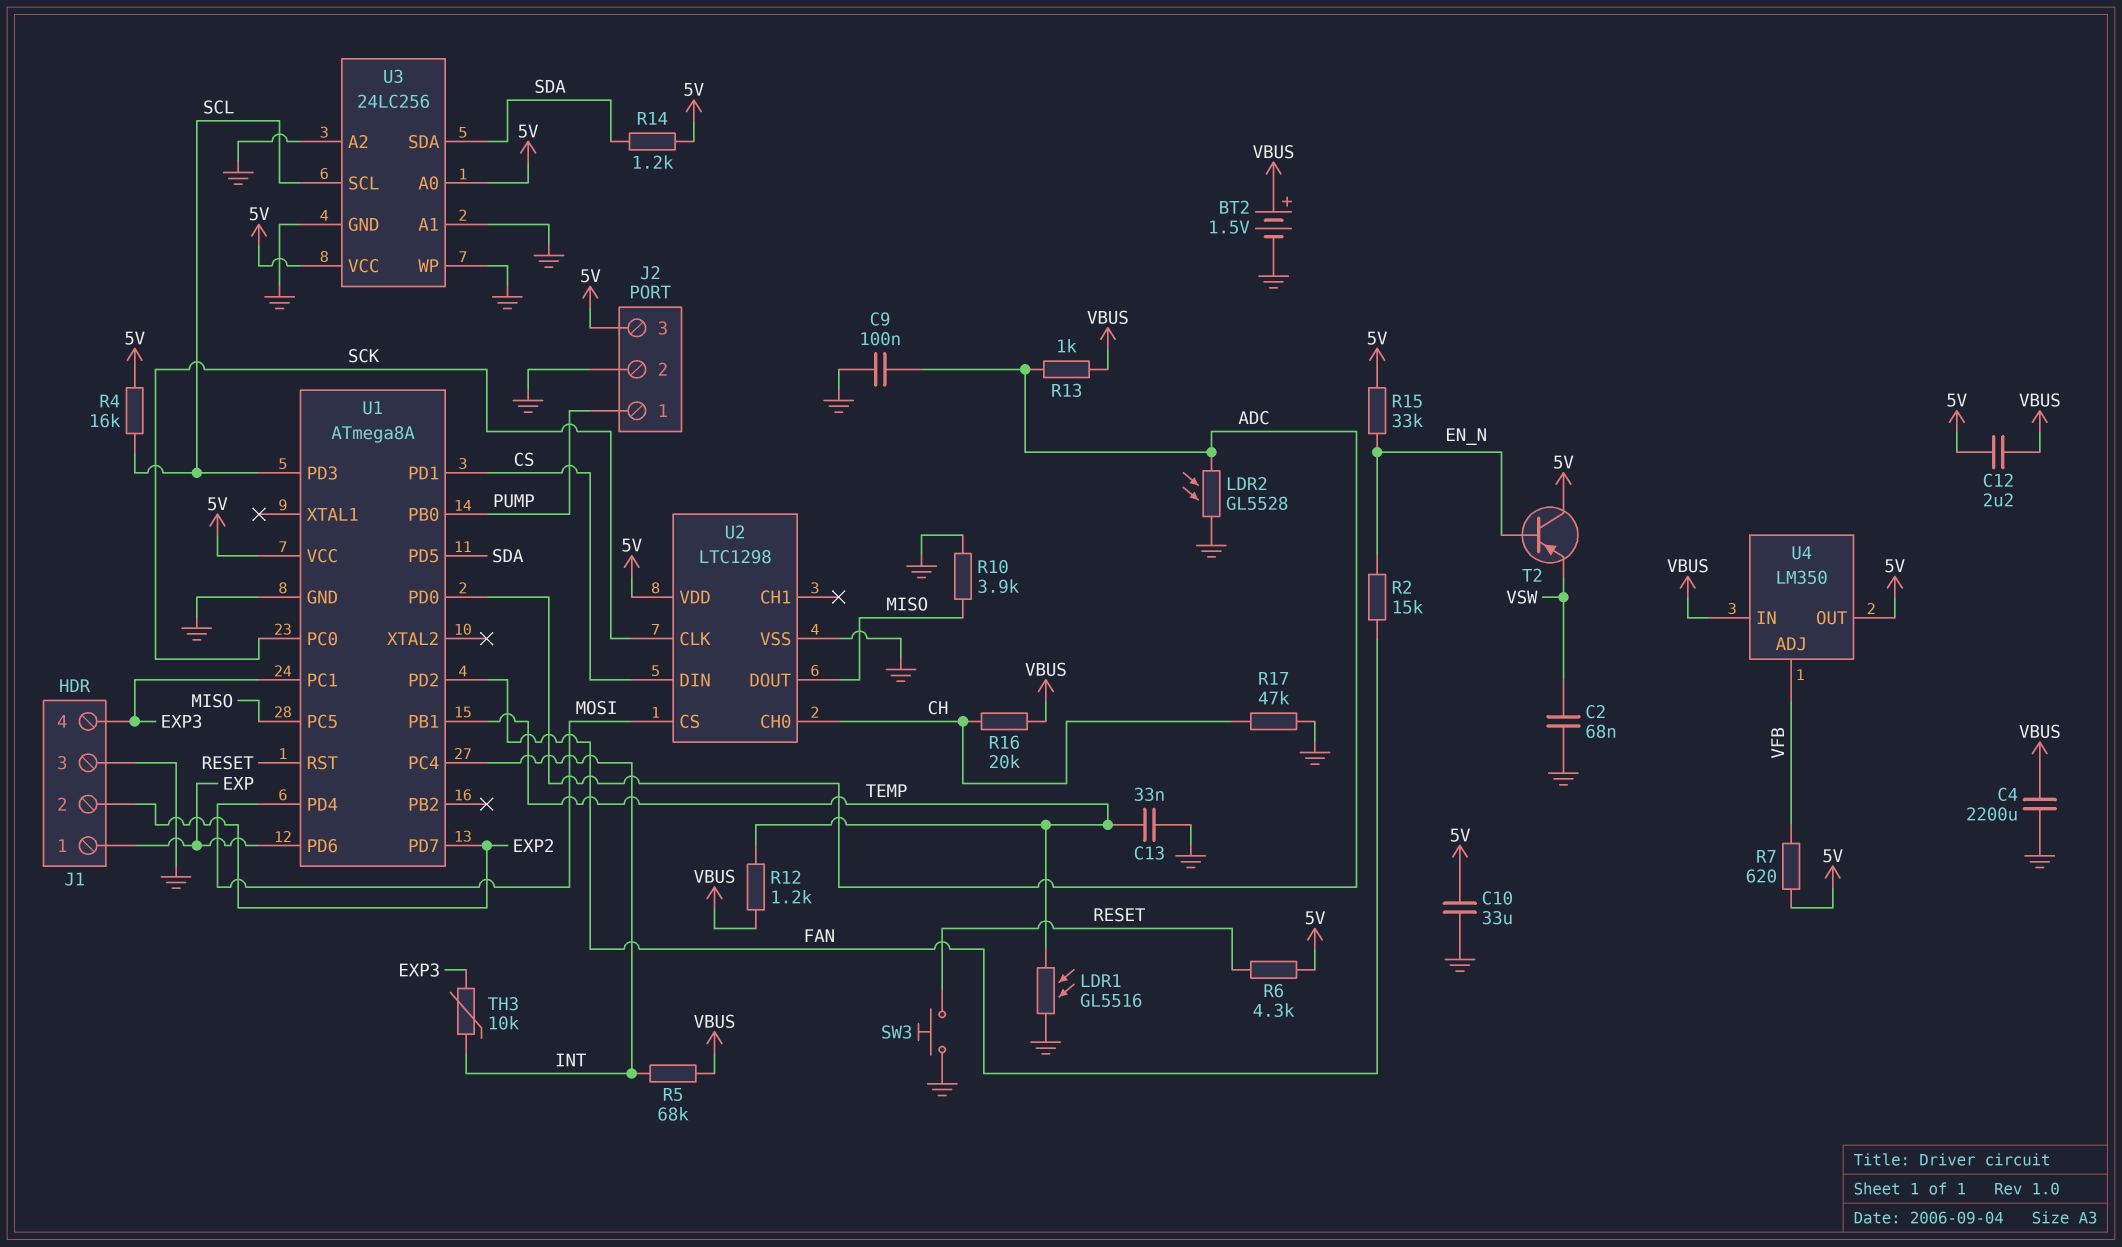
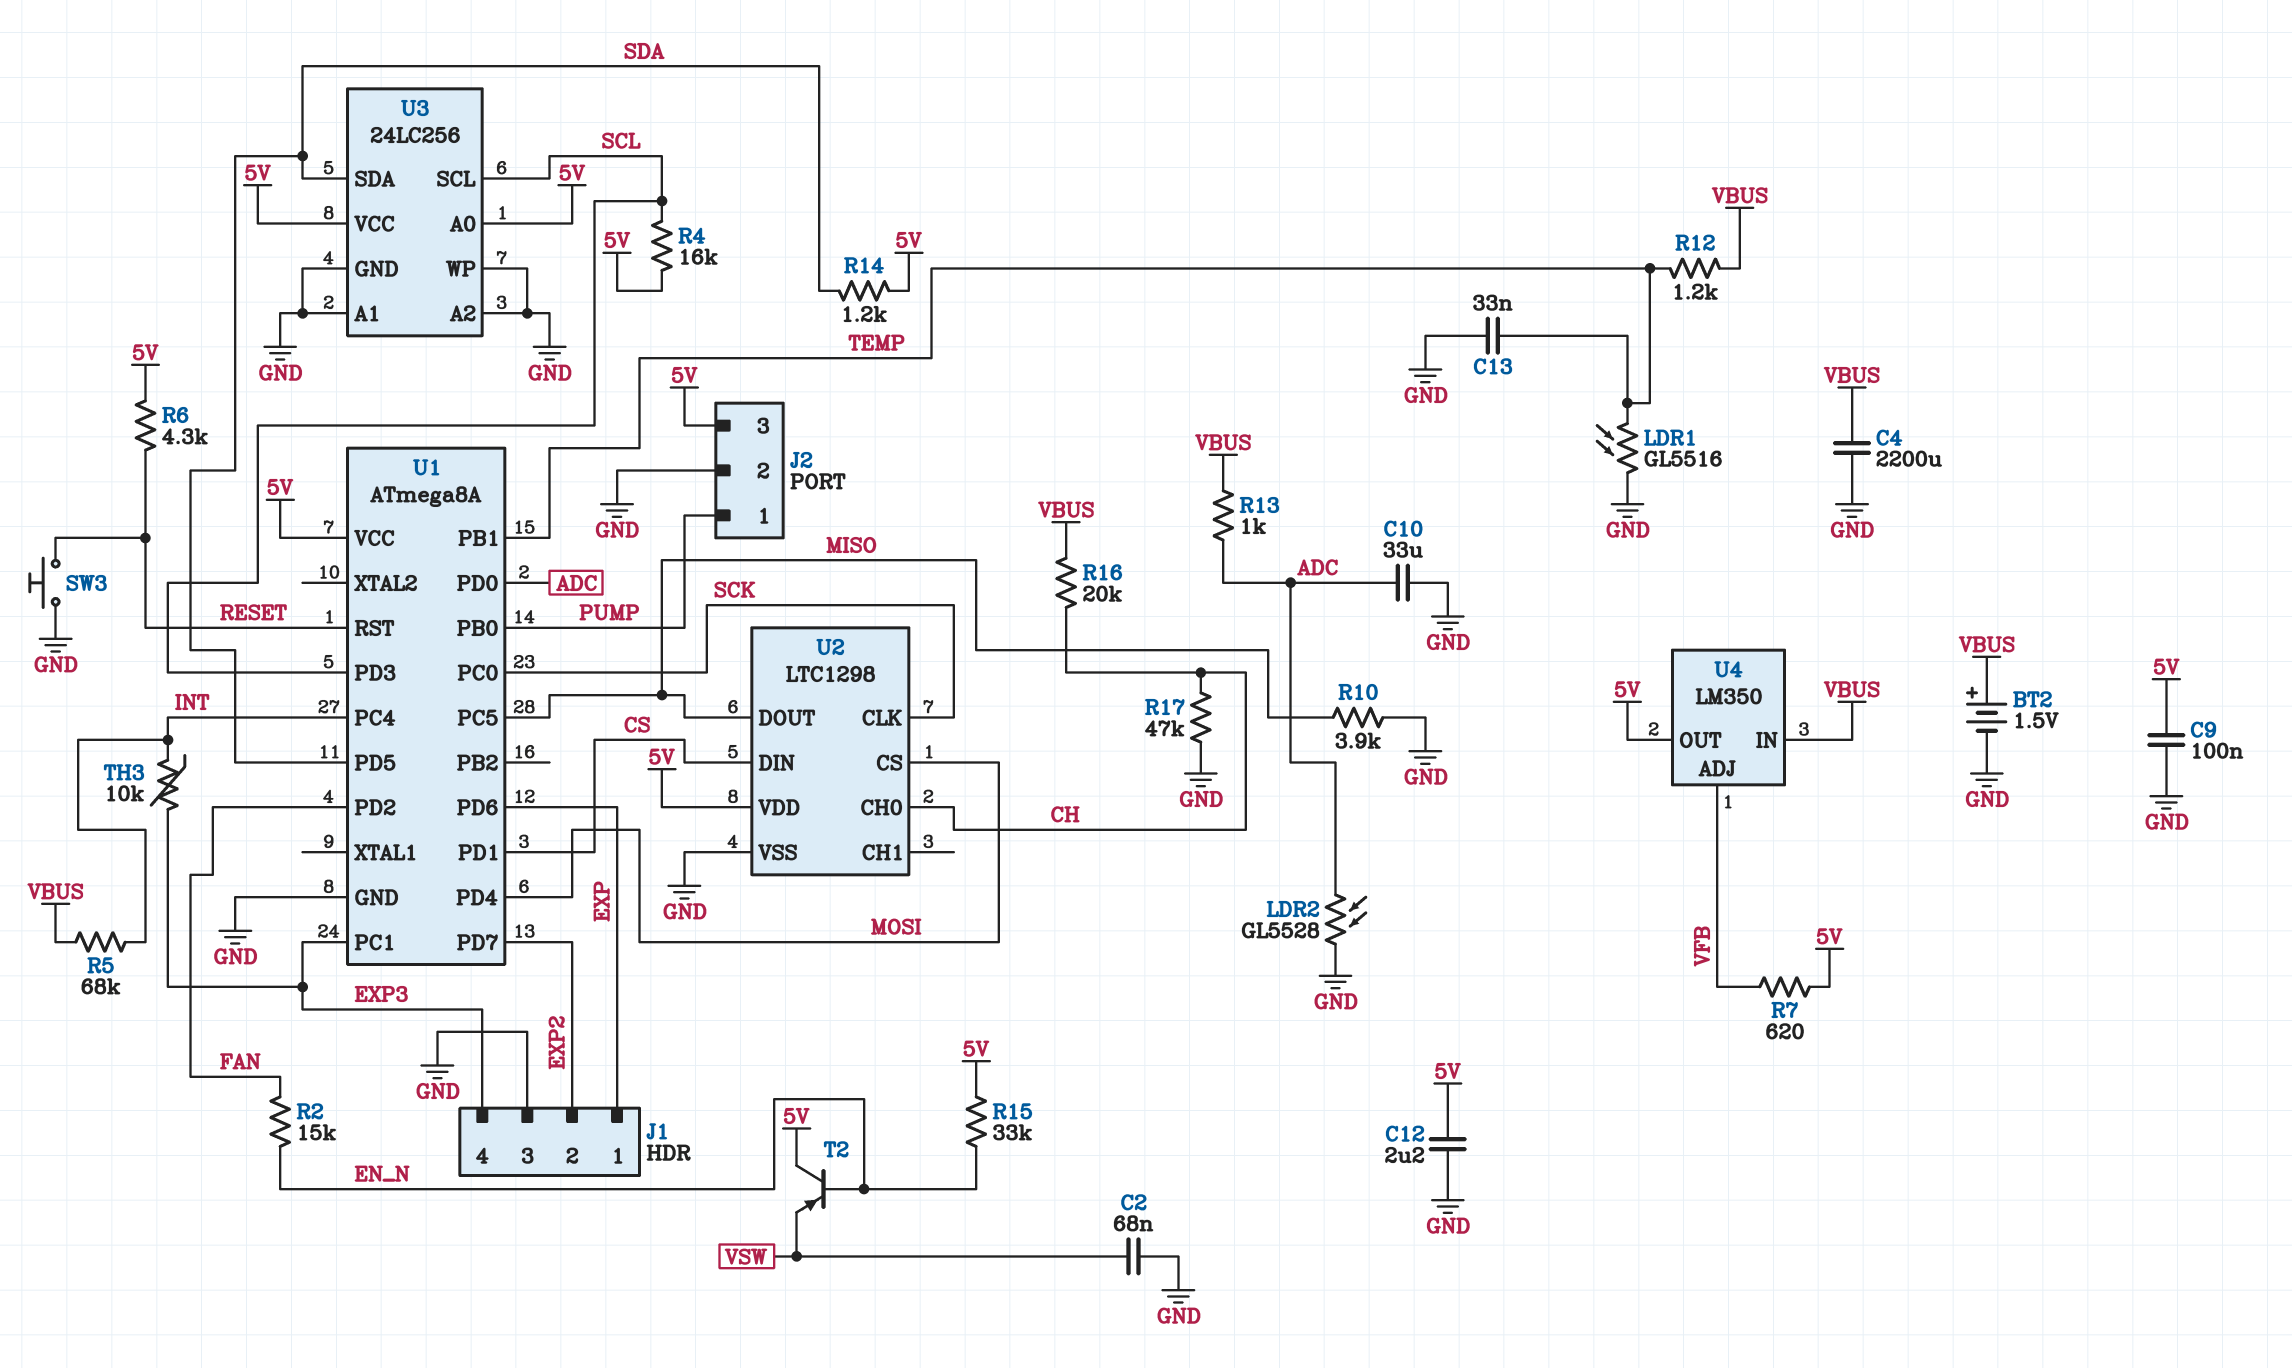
C9: 100nF (ADC, GND) -> 100nF (5V, GND)
C10: 33uF (5V, GND) -> 33uF (ADC, GND)
C12: 2.2uF (5V, VBUS) -> 2.2uF (5V, GND)

